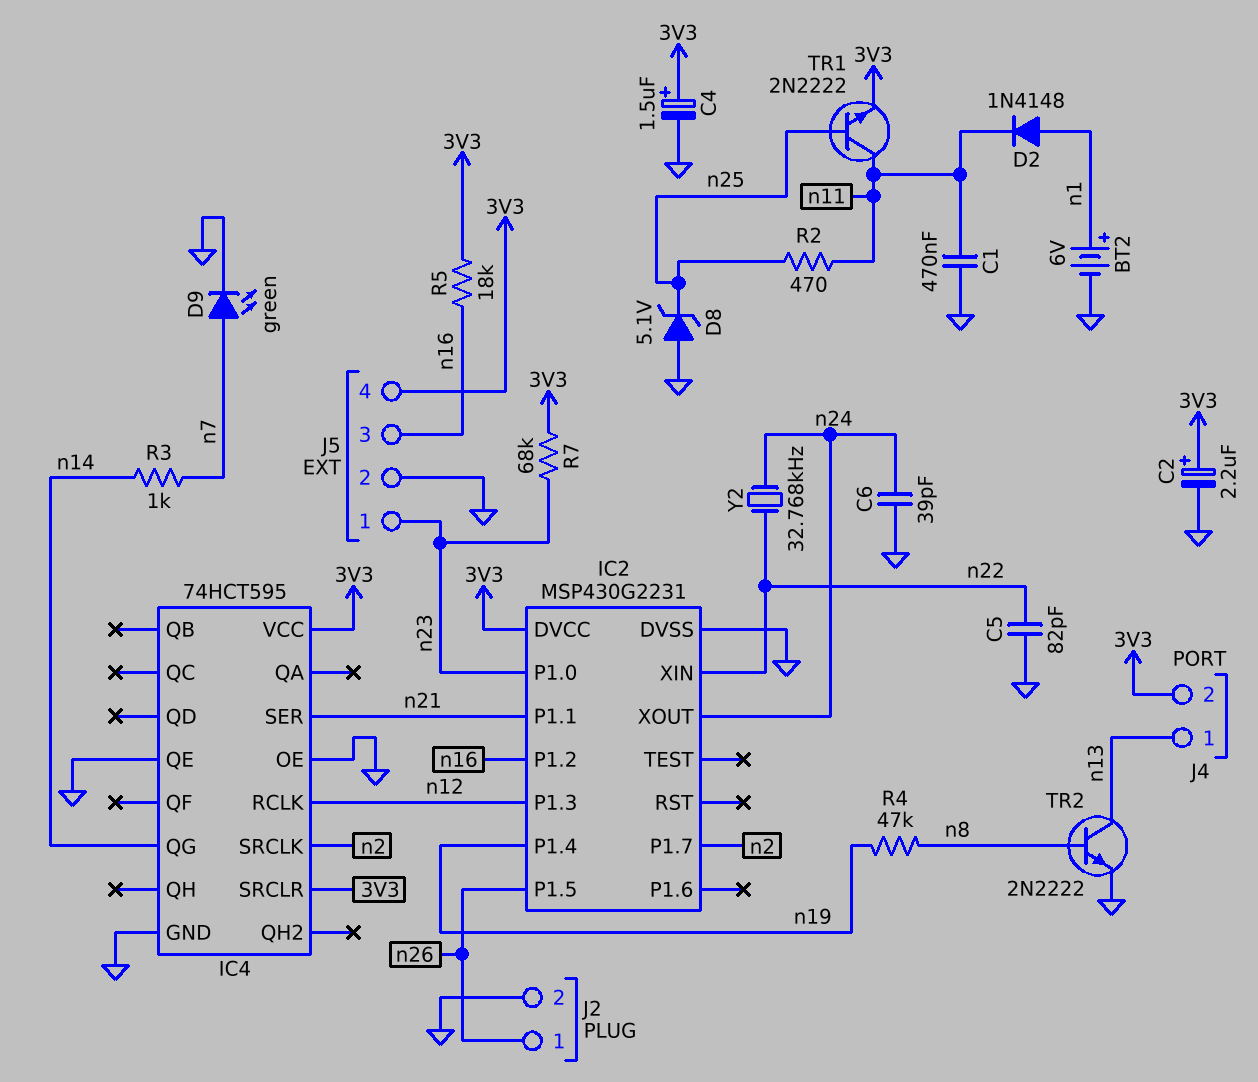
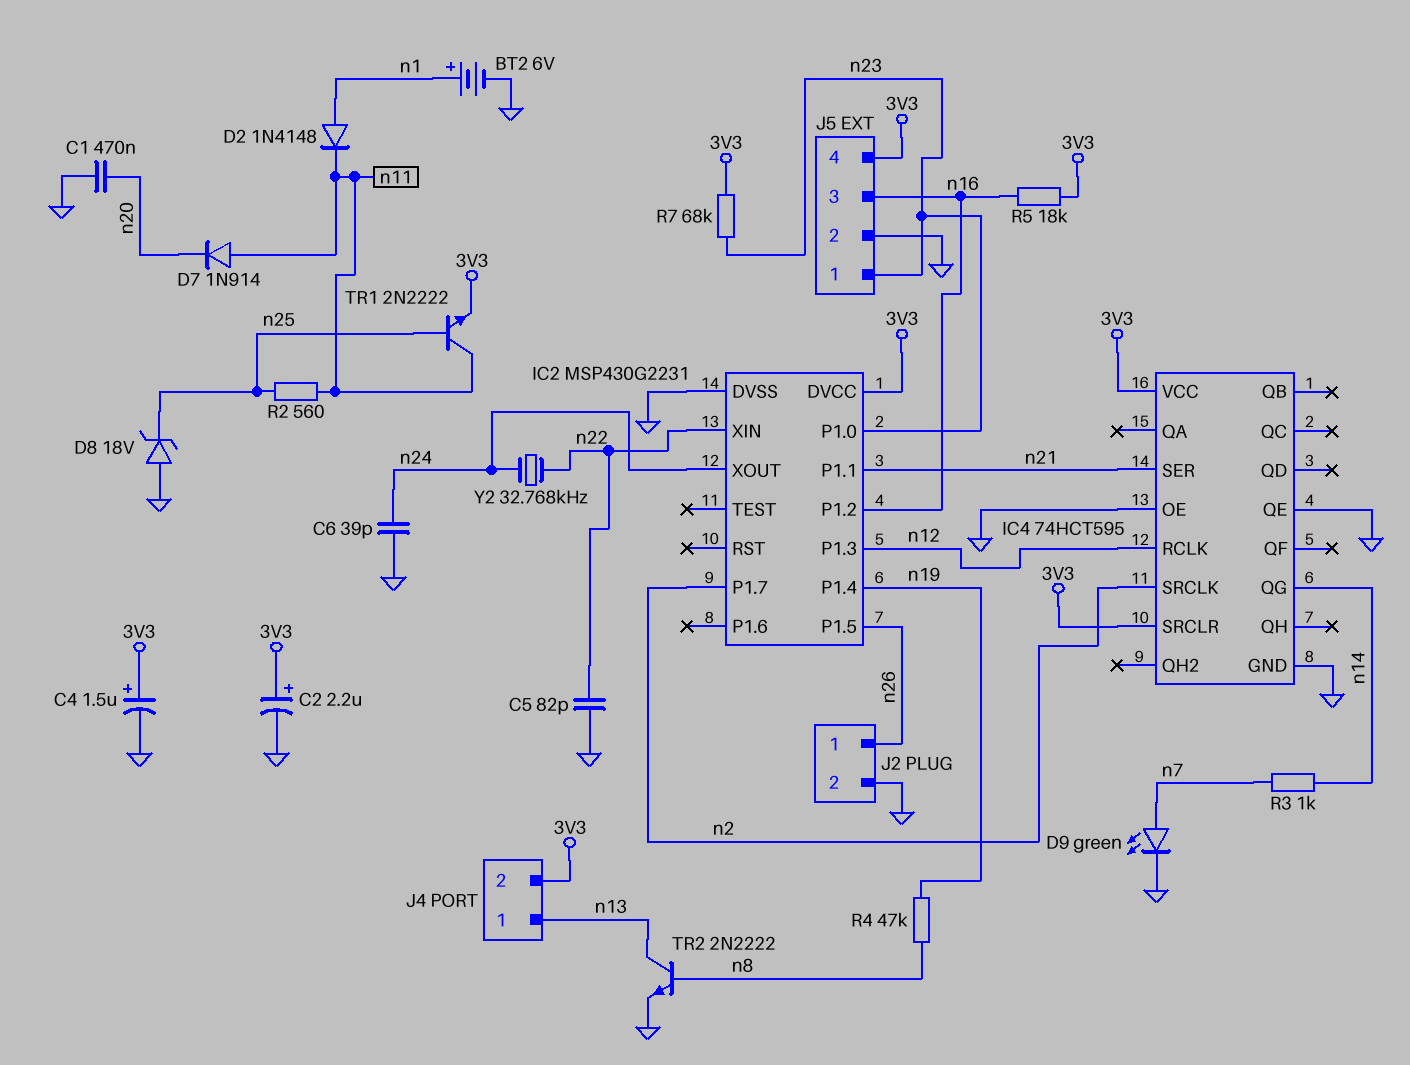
C1: 470nF (GND, n11) -> 470nF (GND, n20)
D7: none -> diode 1N914 (A n11, K n20)
D8: zener 5.1V (A GND, K n25) -> zener 18V (A GND, K n25)
R2: 470 (n11, n25) -> 560 (n11, n25)

